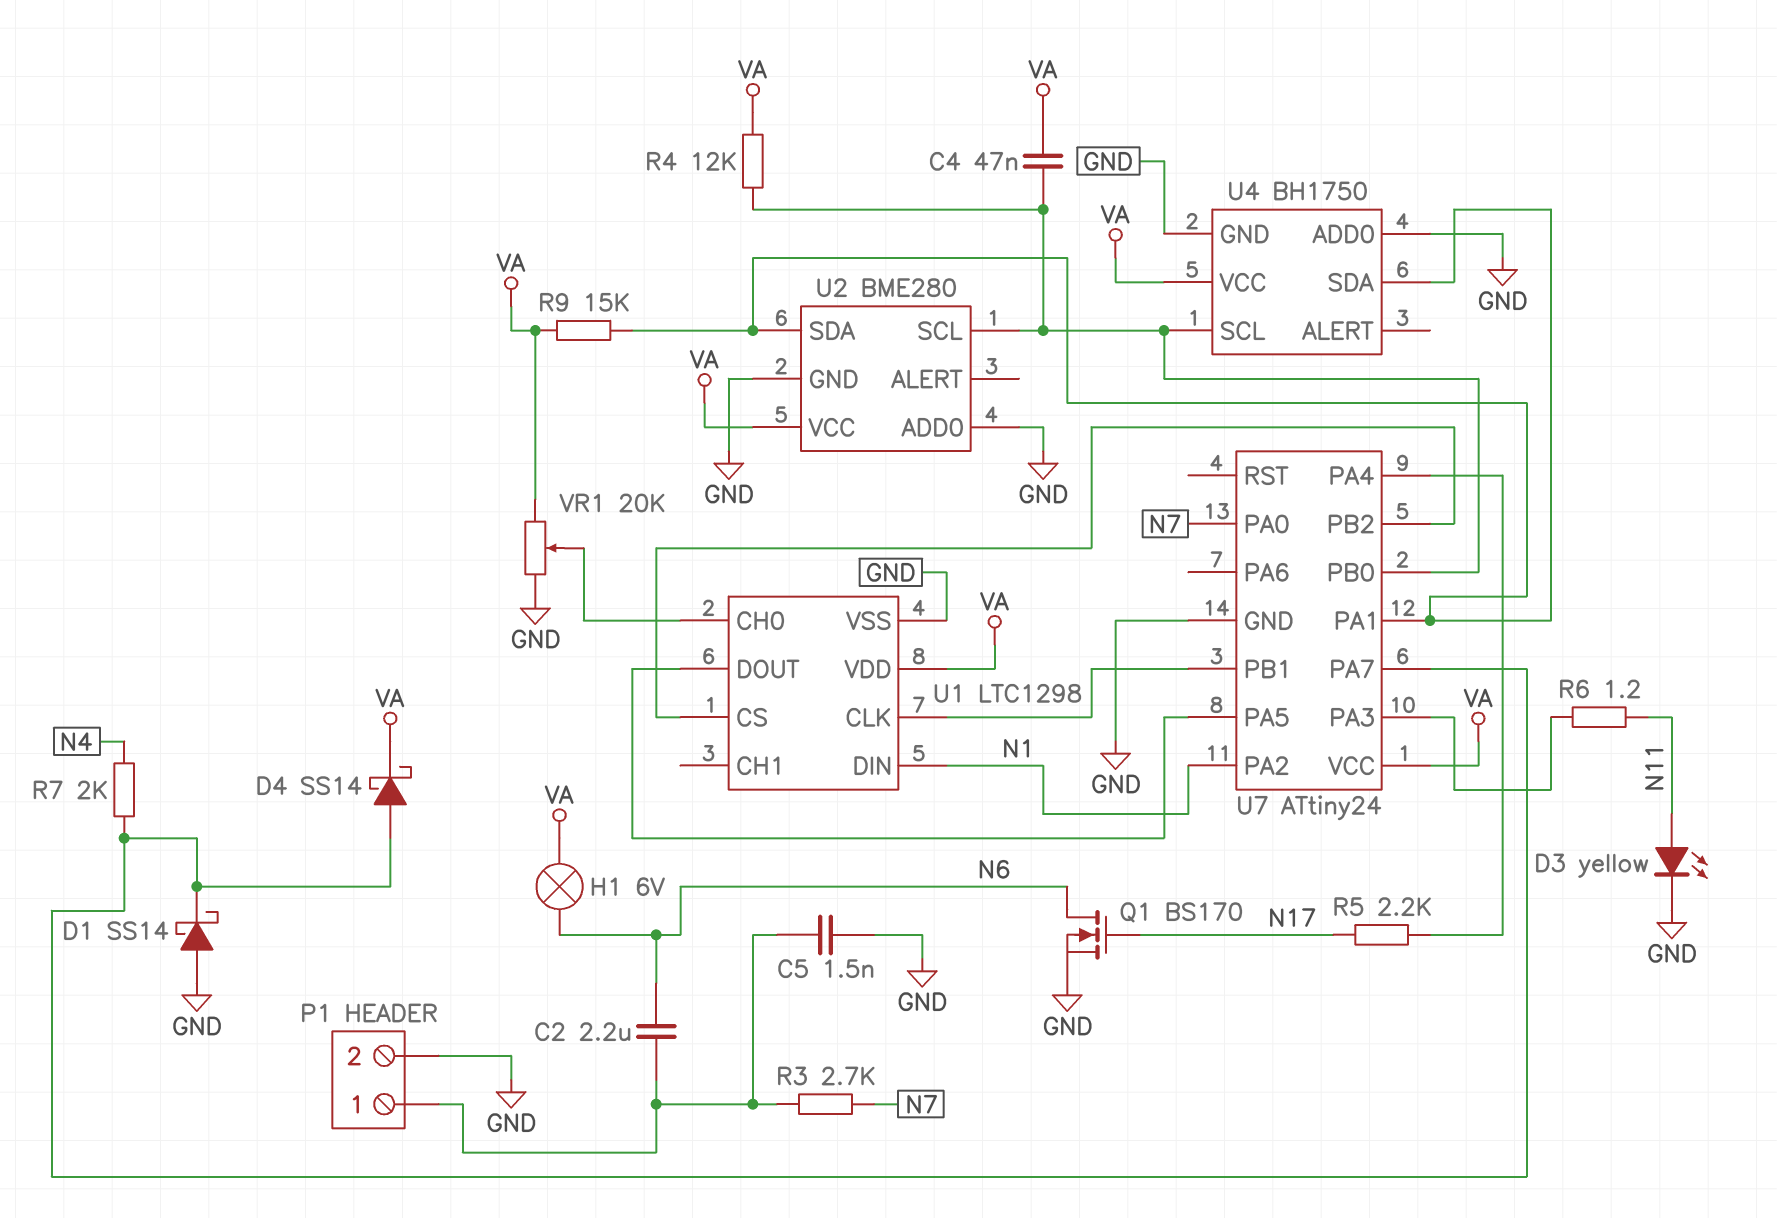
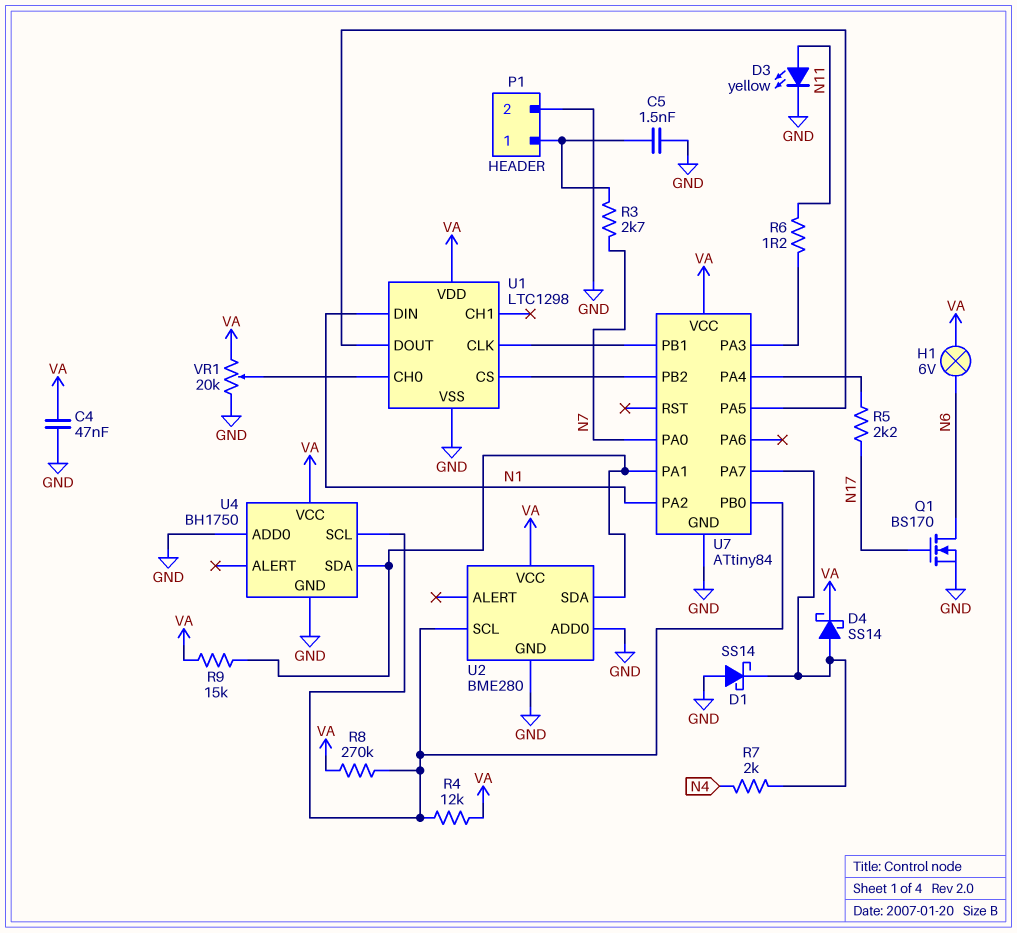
C2: 2.2uF (N6, P1/1) -> none
C4: 47nF (U2/SCL, VA) -> 47nF (GND, VA)
R8: none -> 270k (U2/SCL, VA)
U7: ATtiny24 -> ATtiny84

